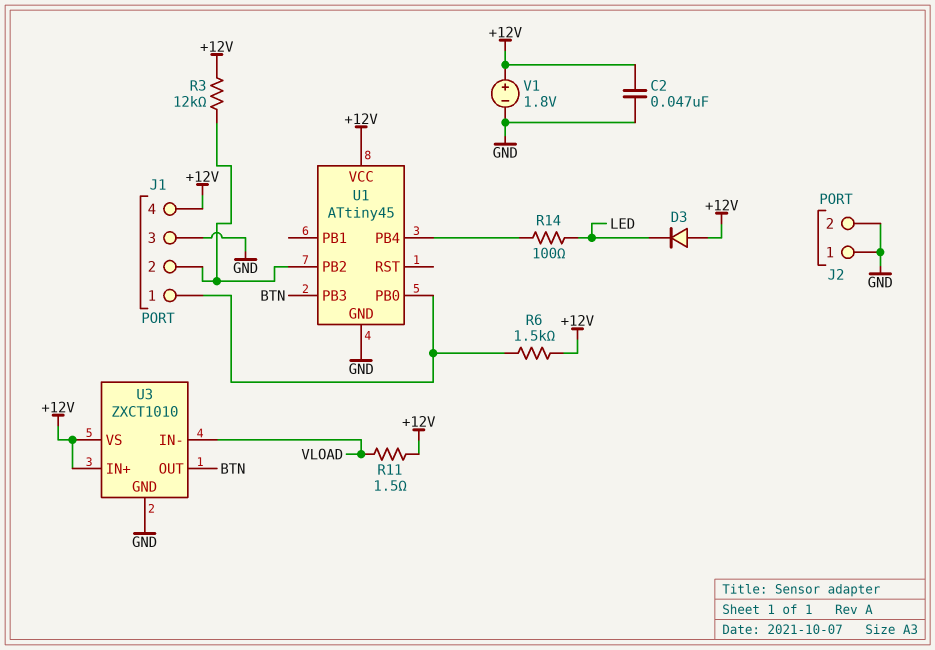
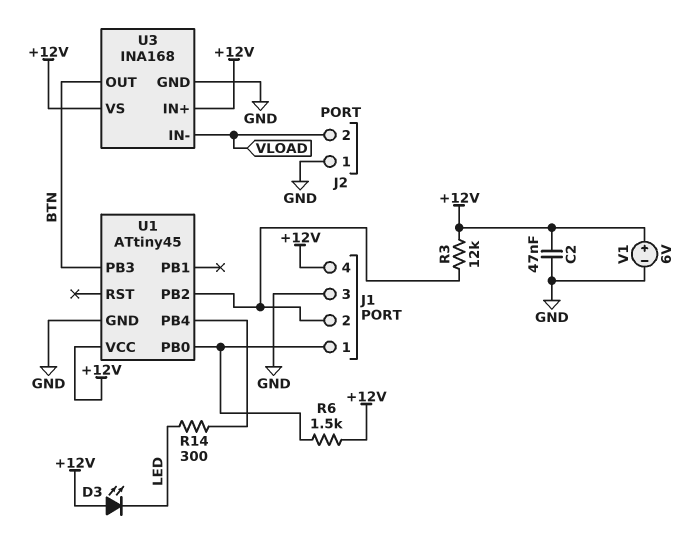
D3: diode (A +12V, K LED) -> LED (A +12V, K LED)
J2 pin 2: GND -> VLOAD
R11: 1.5 (+12V, VLOAD) -> none
R14: 100 (LED, U1/PB4) -> 300 (LED, U1/PB4)
U3: ZXCT1010 -> INA168
V1: 1.8V (plus +12V, minus GND) -> 6V (plus +12V, minus GND)

